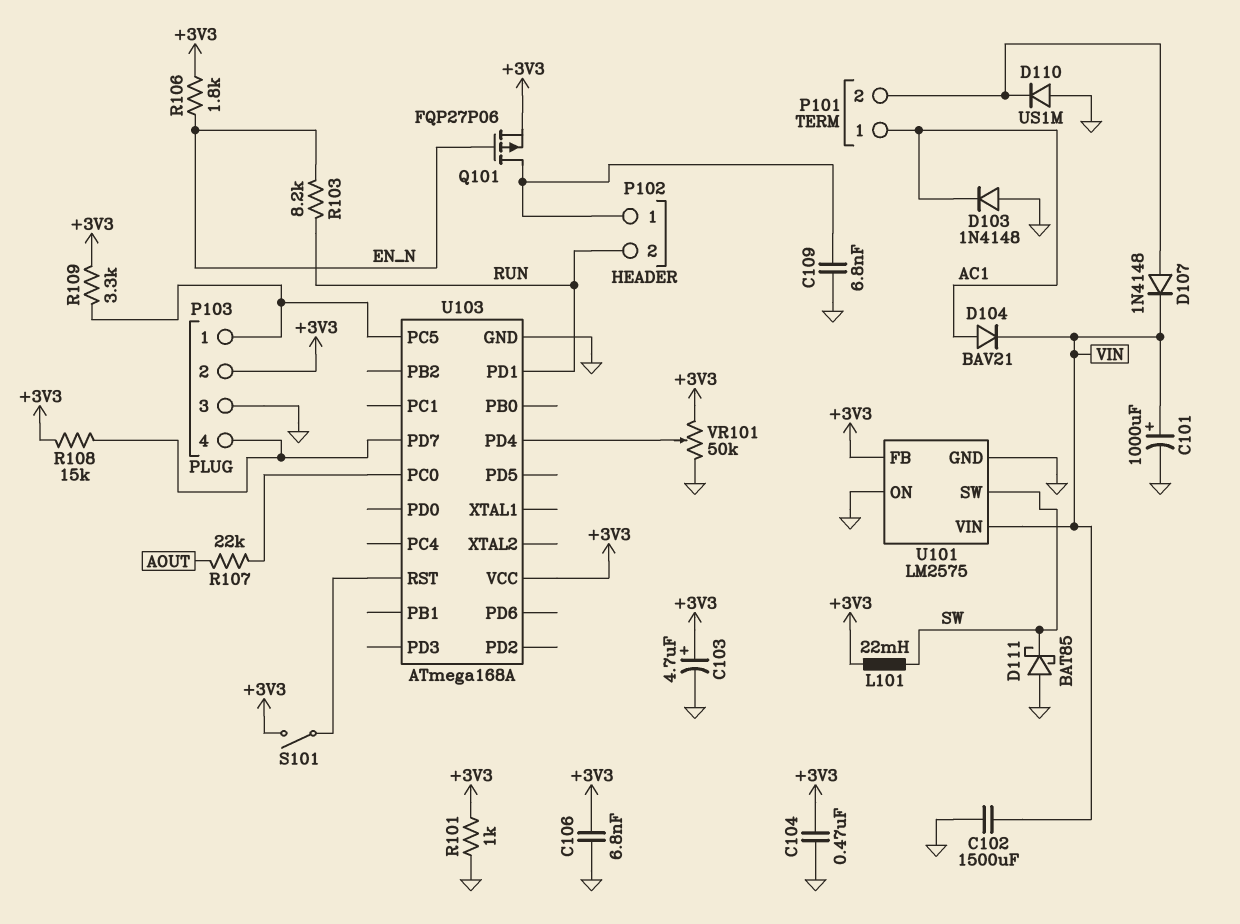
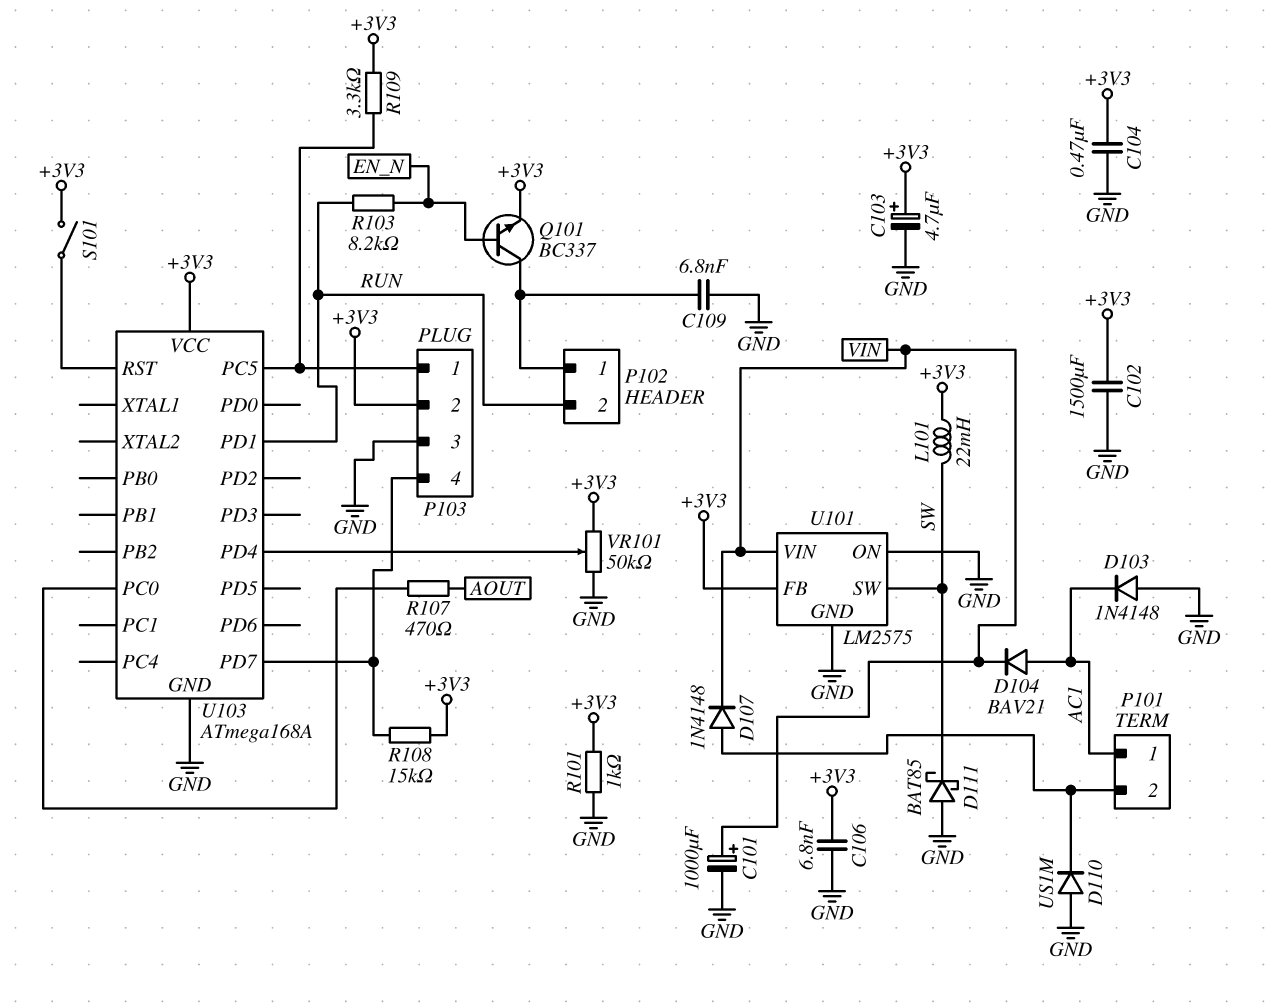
C102: 1500uF (GND, VIN) -> 1500uF (+3V3, GND)
Q101: PMOS FQP27P06 (G EN_N, D P102/1, S +3V3) -> NPN BC337 (B EN_N, C P102/1, E +3V3)
R106: 1.8k (+3V3, EN_N) -> none
R107: 22k (AOUT, U103/PC0) -> 470 (AOUT, U103/PC0)

